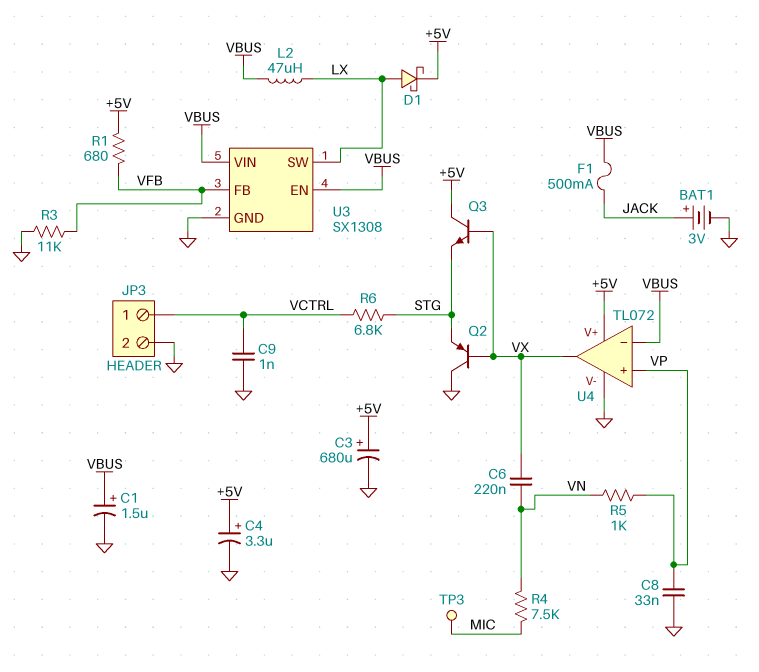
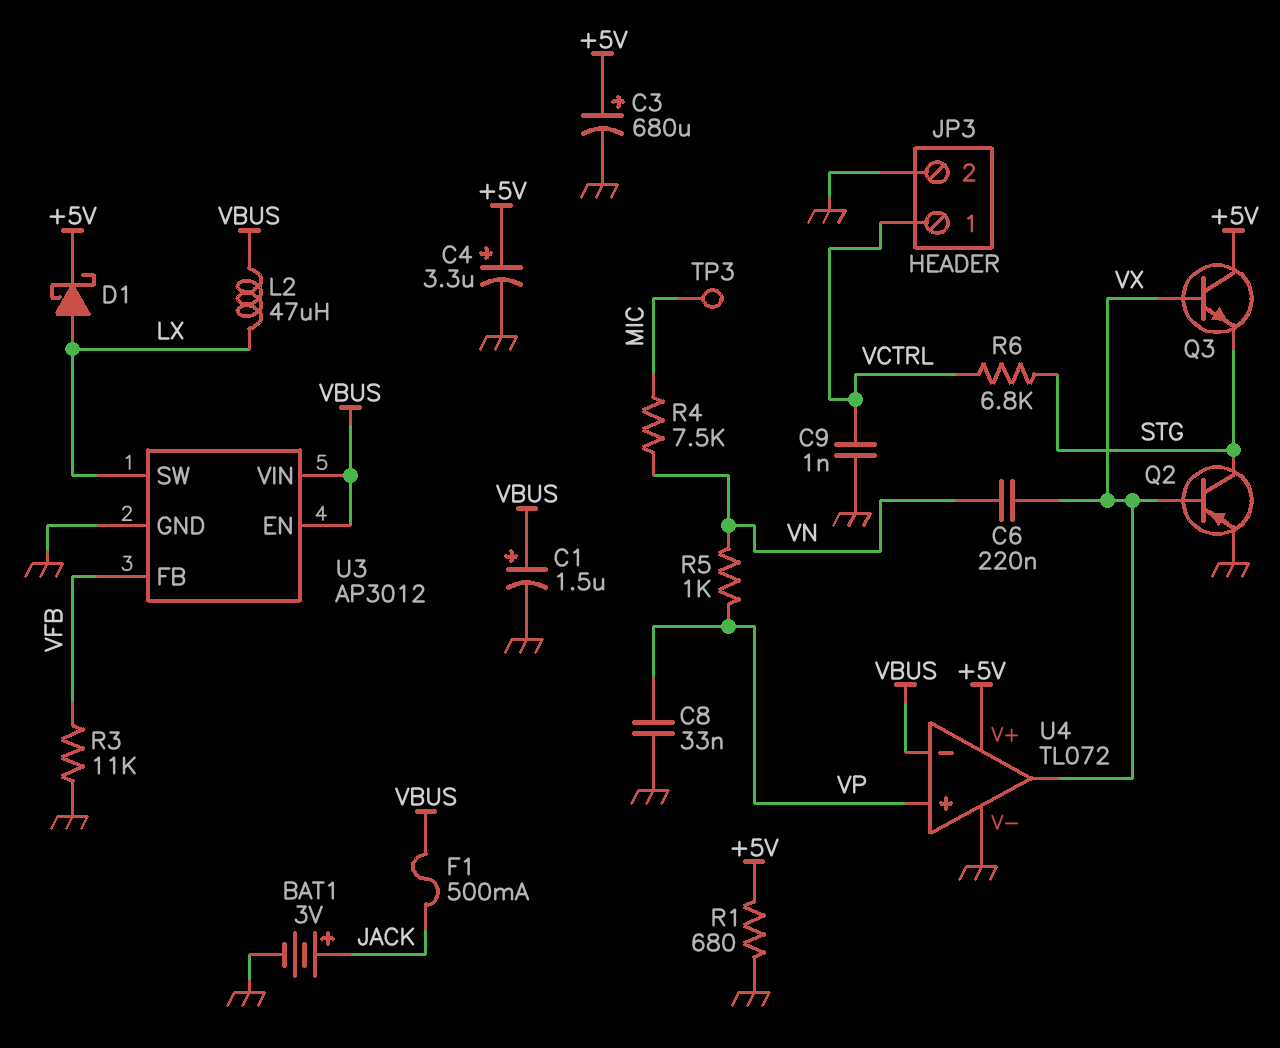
Q2: PNP (B VX, C GND, E STG) -> PNP (B VX, C STG, E GND)
R1: 680 (+5V, VFB) -> 680 (+5V, GND)
U3: SX1308 -> AP3012

